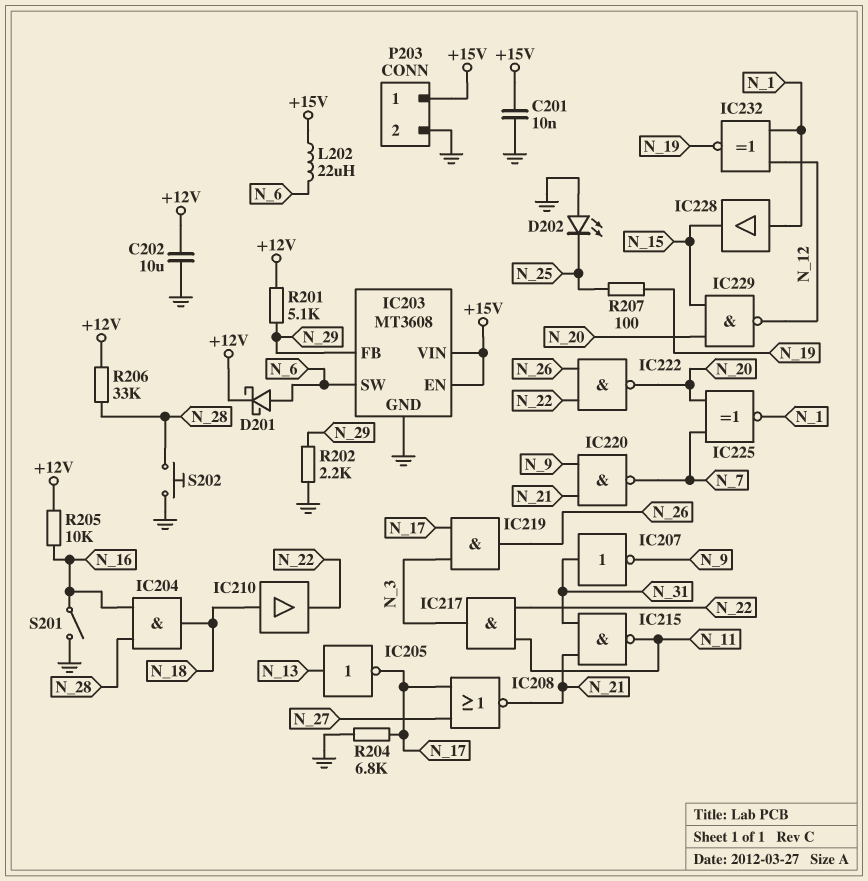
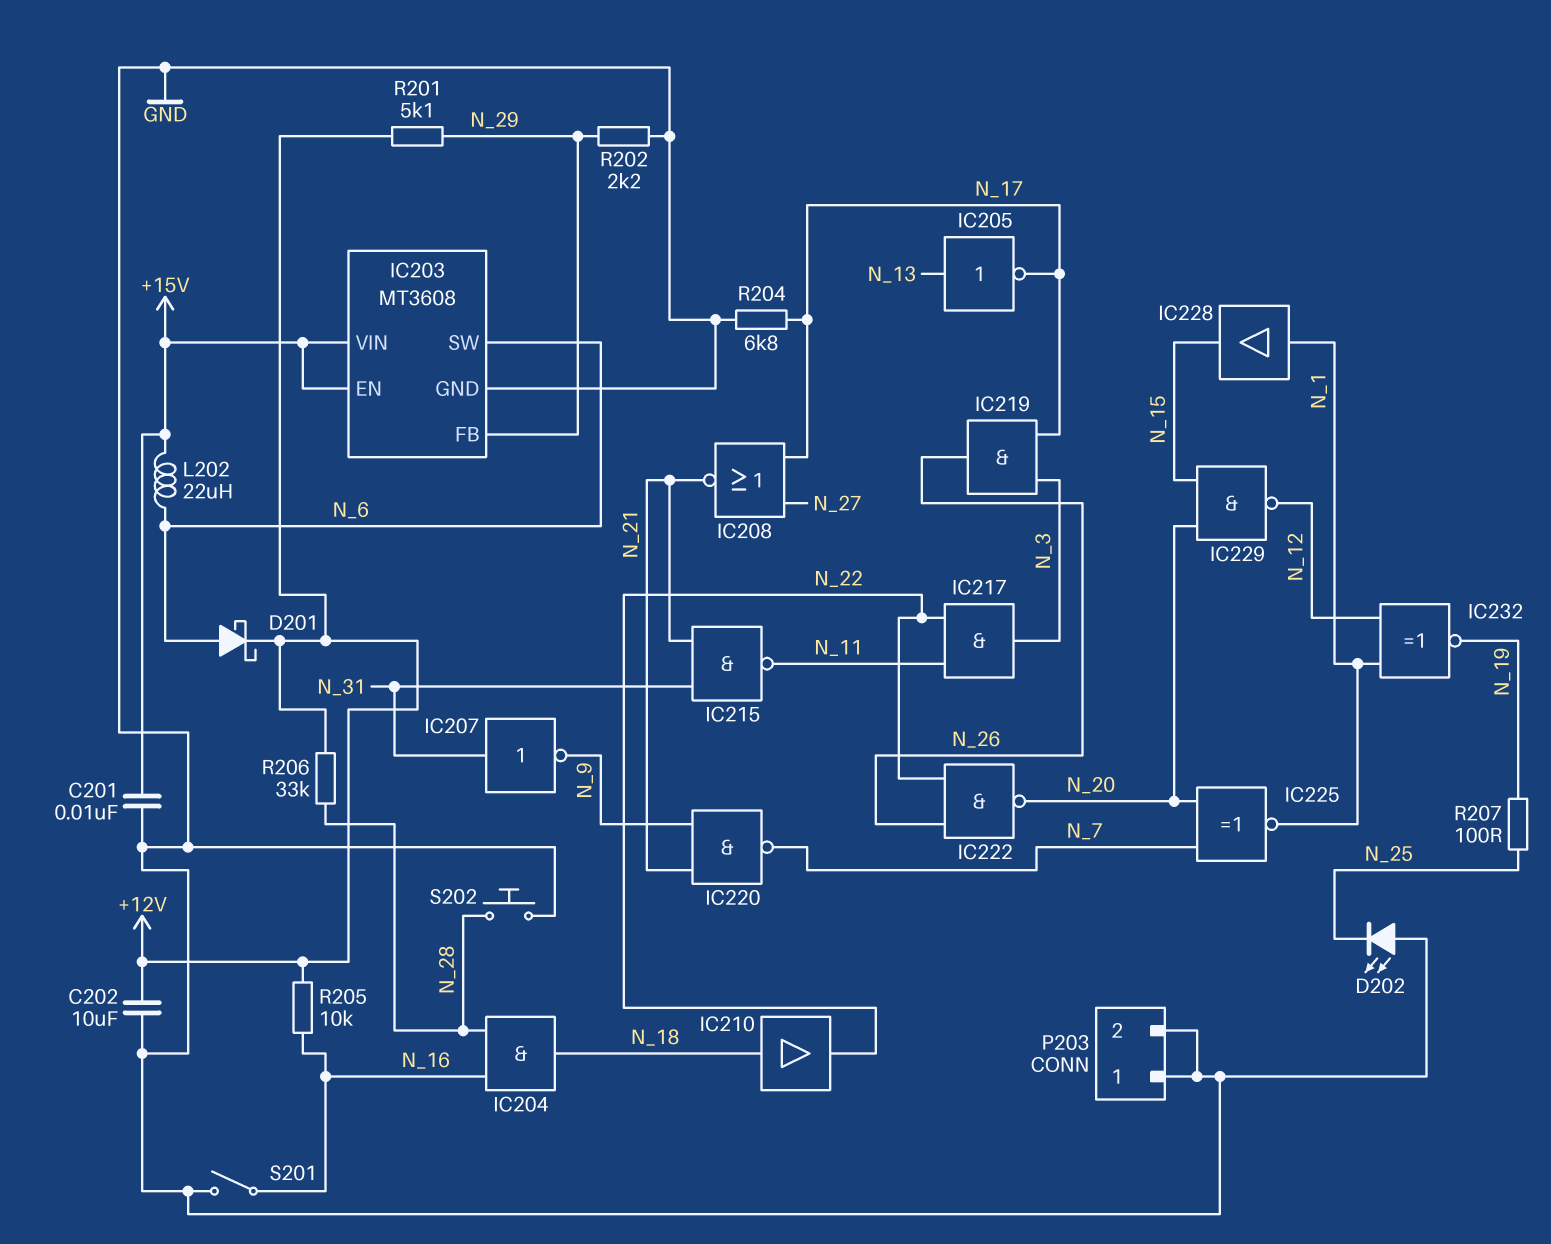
P203 pin 1: +15V -> GND

